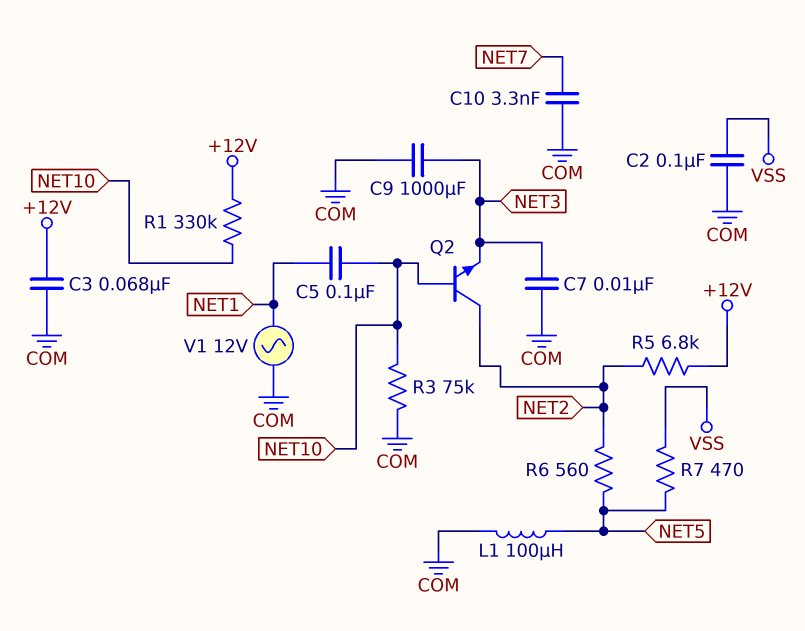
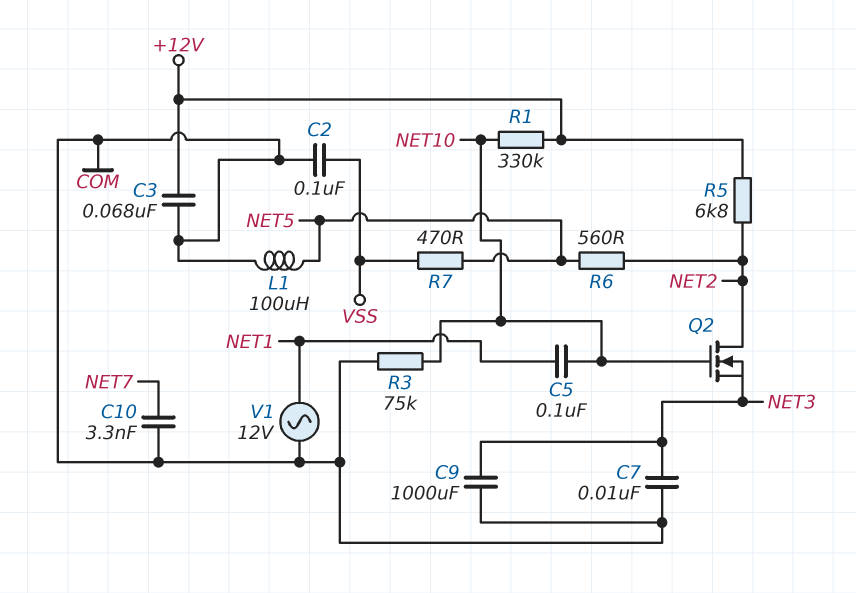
Q2: NPN (B NET10, C NET2, E NET3) -> NMOS (G NET10, D NET2, S NET3)

